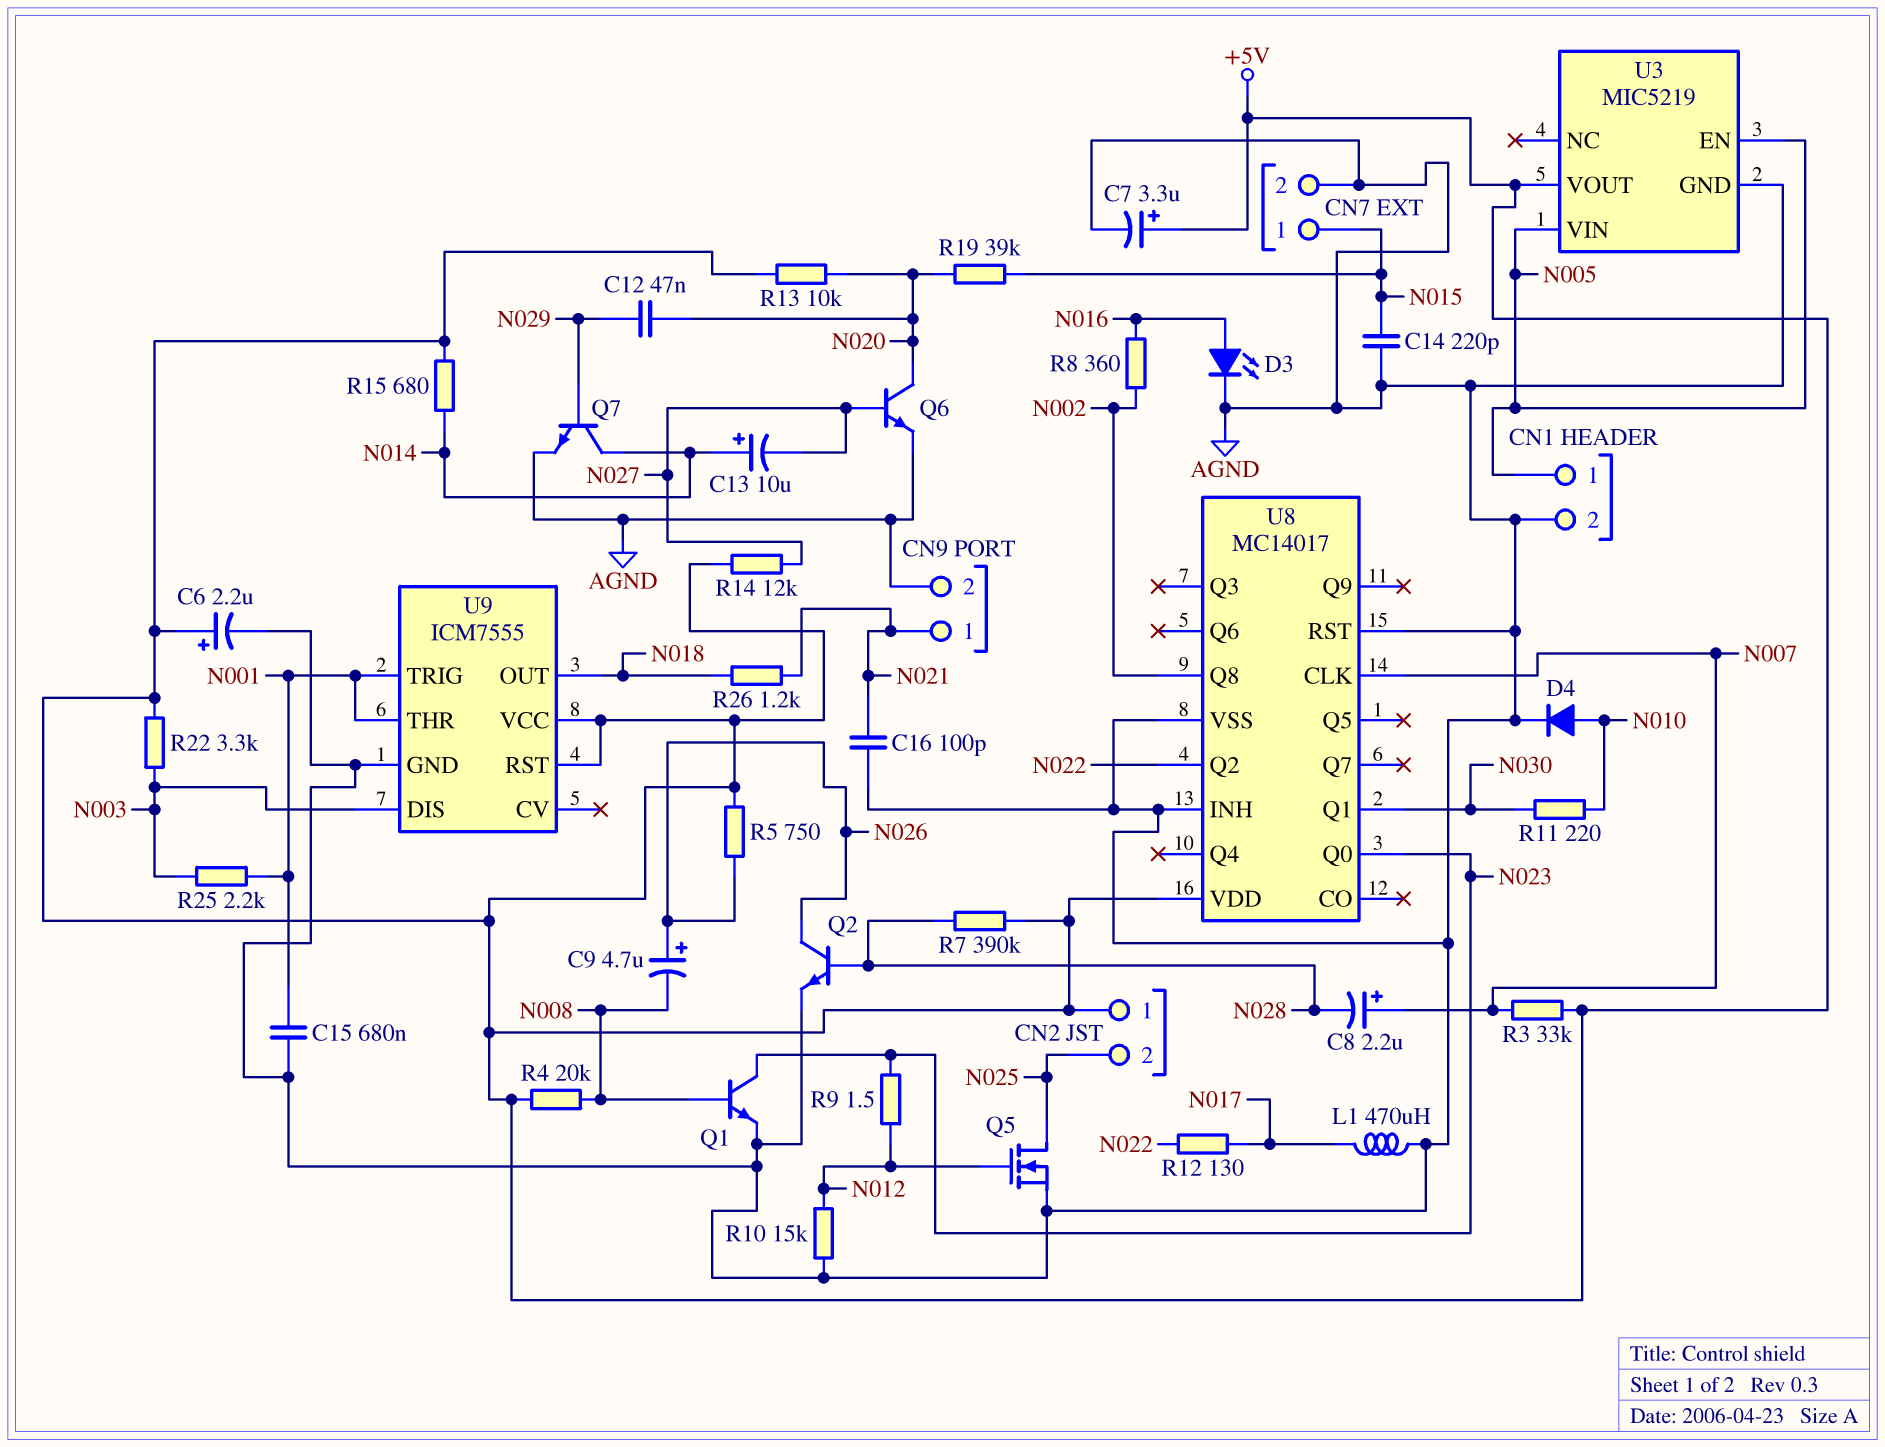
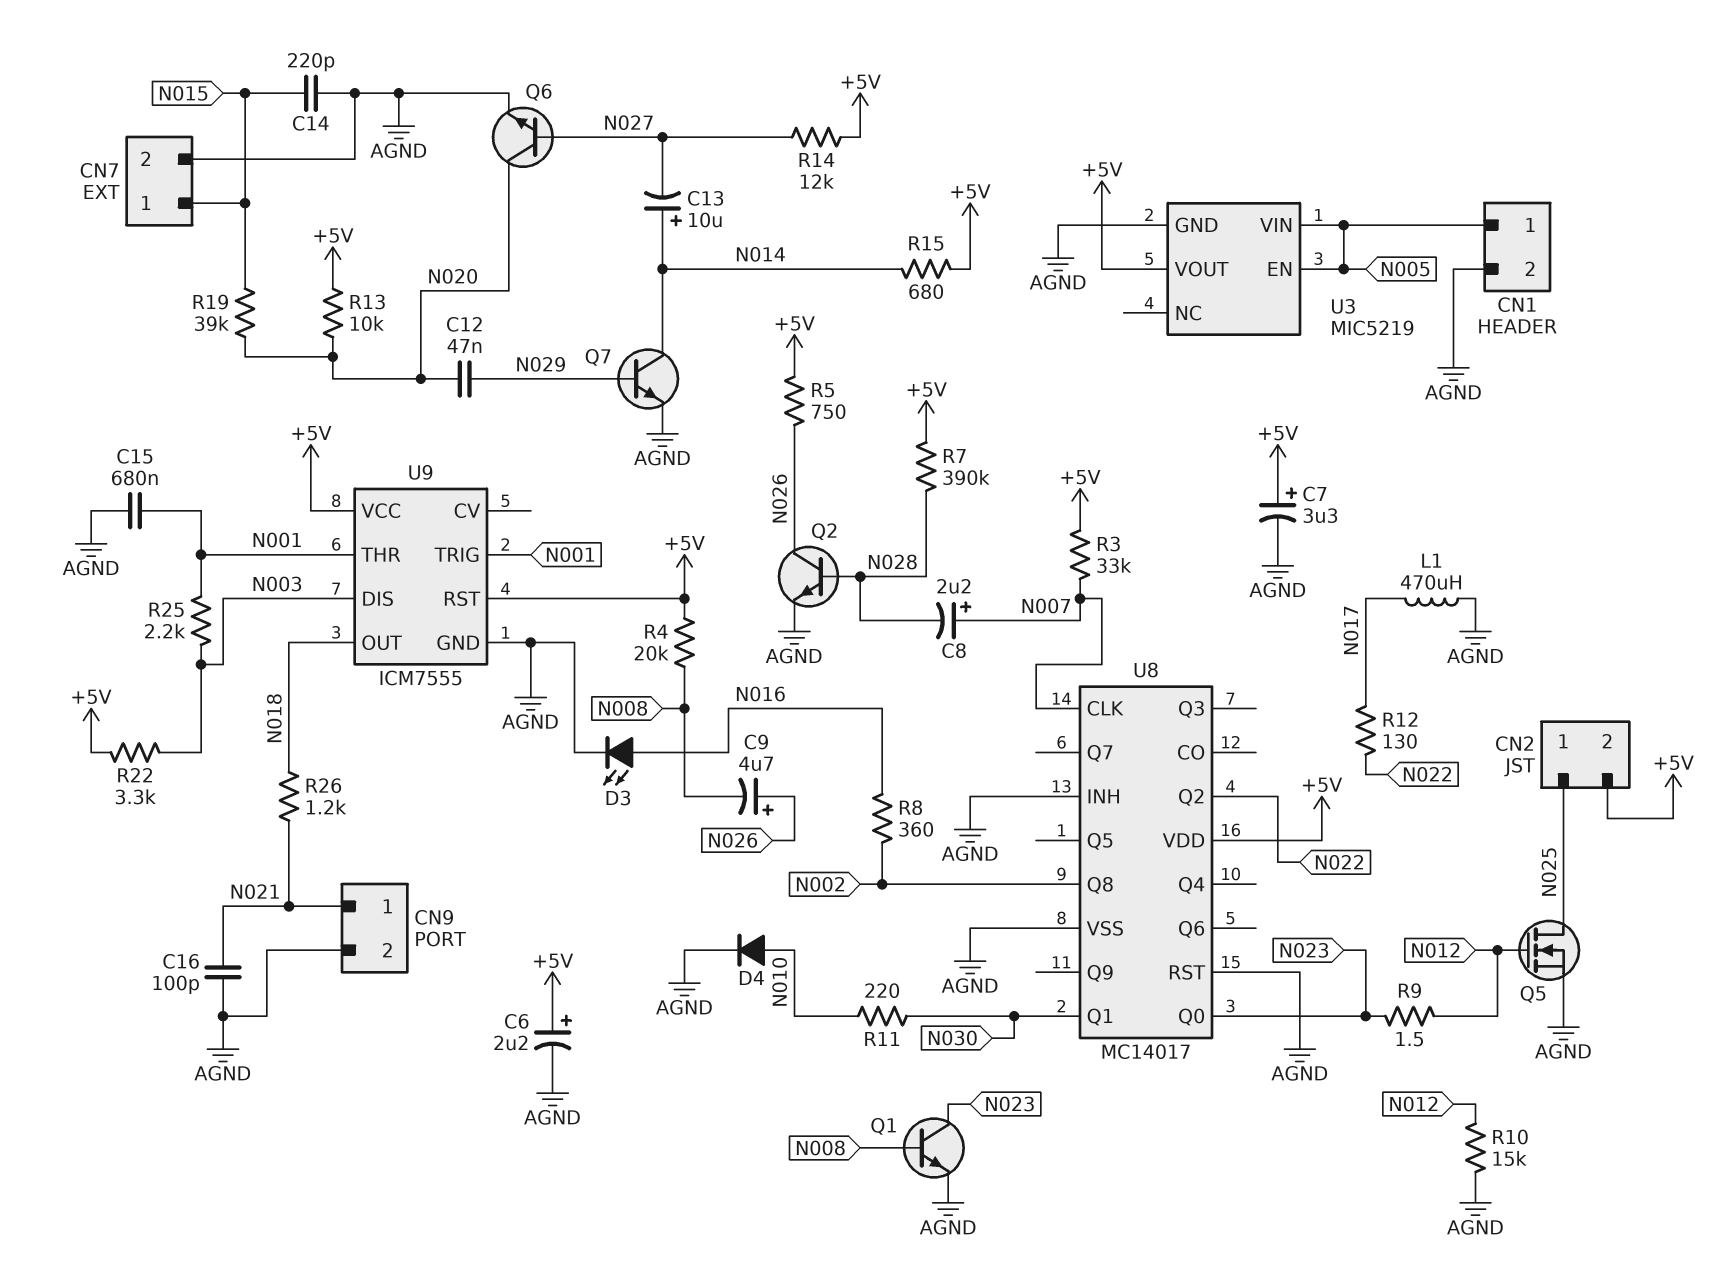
CN2 pin 1: +5V -> N025
CN2 pin 2: N025 -> +5V

